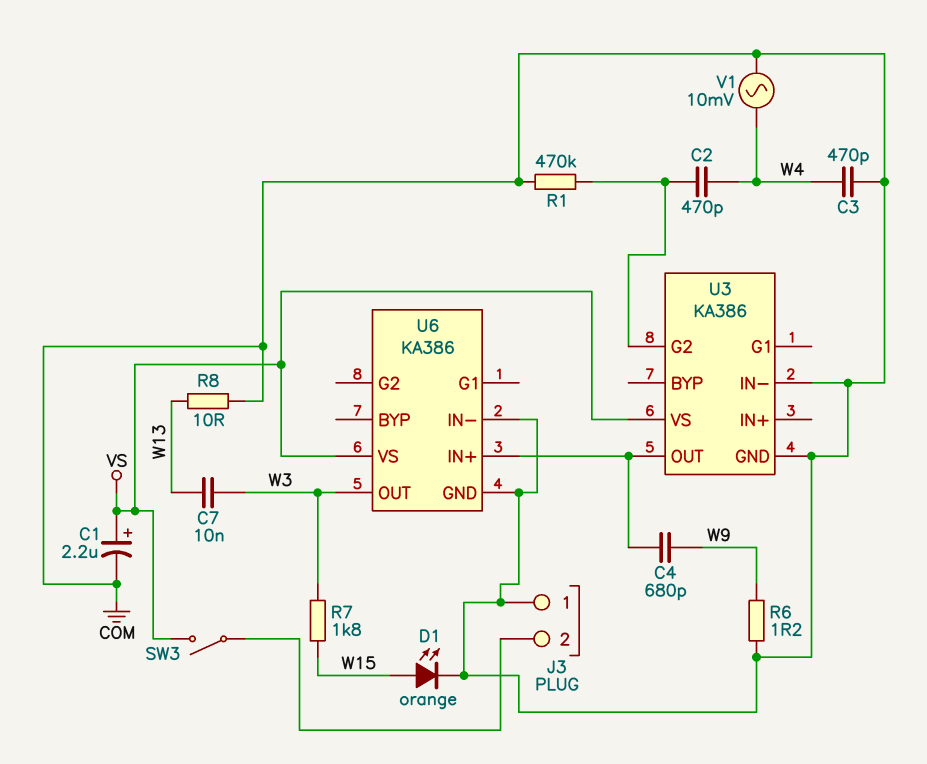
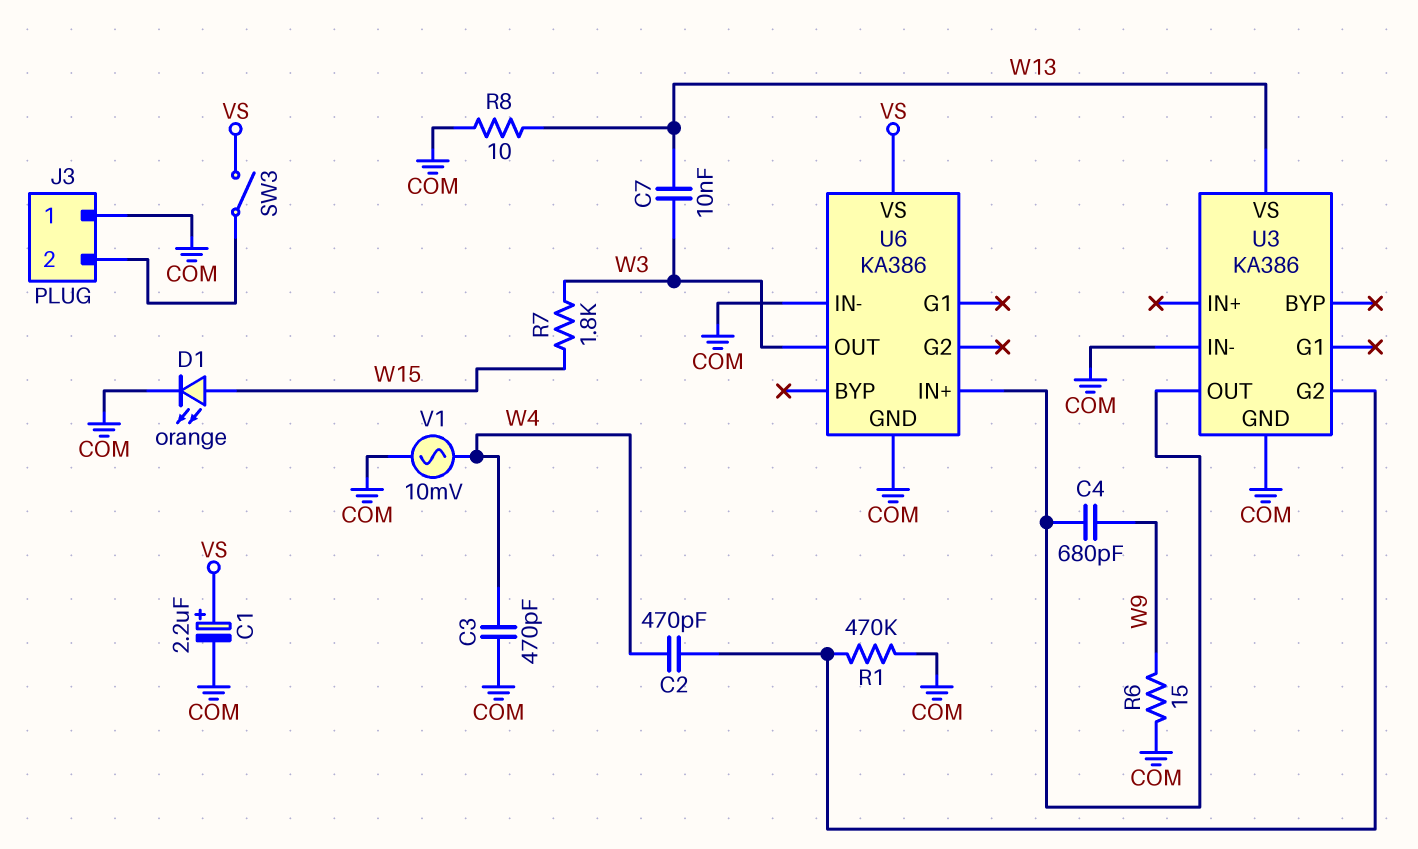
R6: 1.2 (COM, W9) -> 15 (COM, W9)
U3 pin VS: VS -> W13

